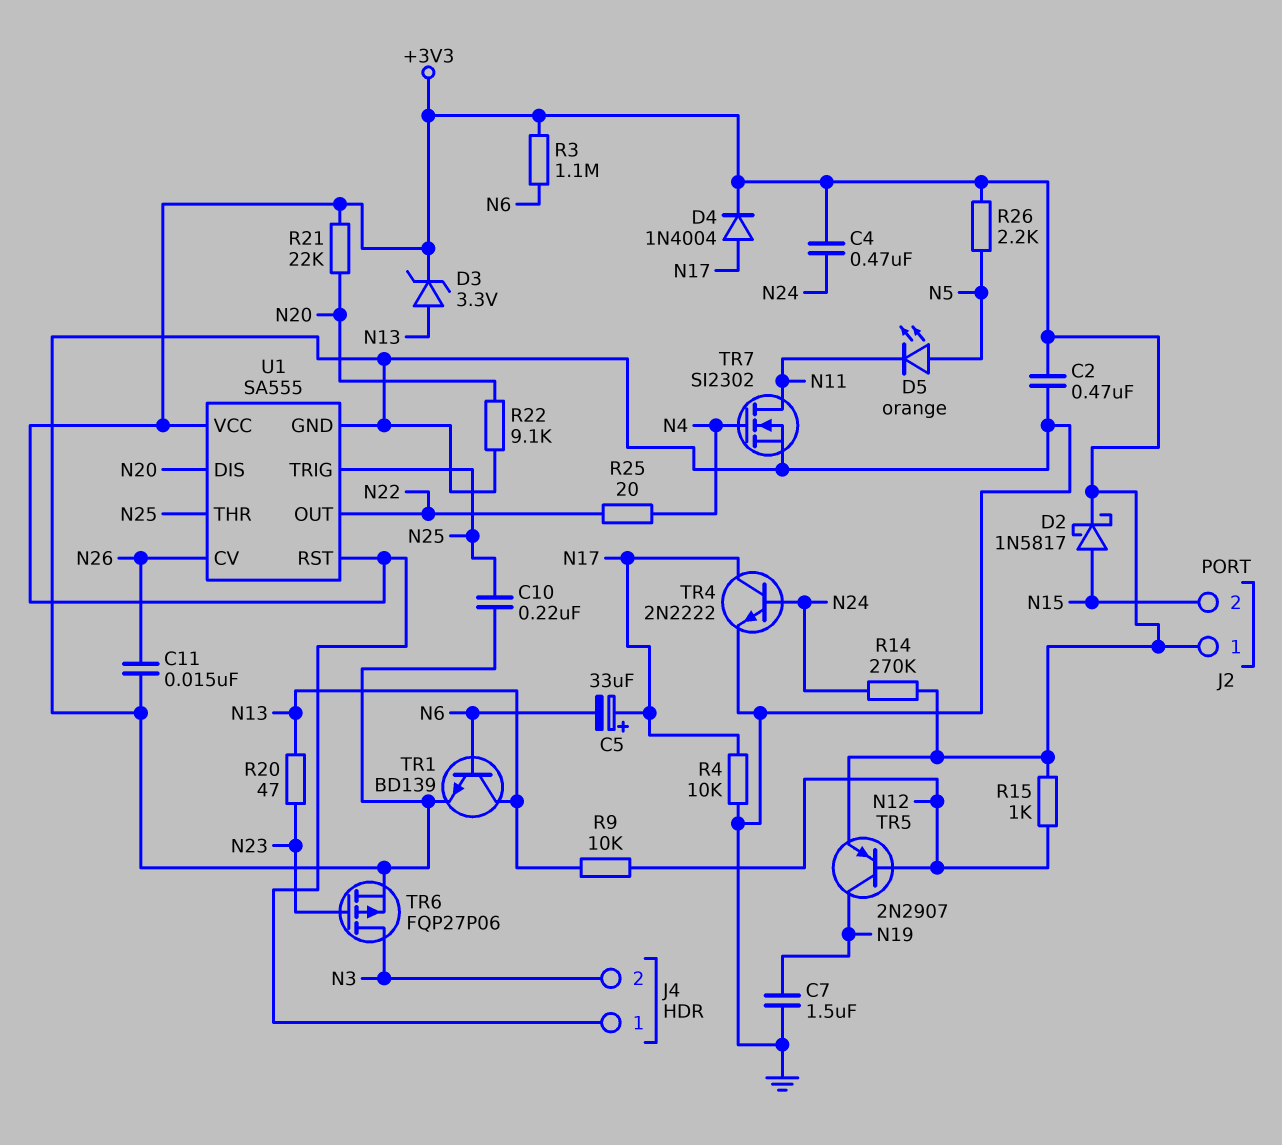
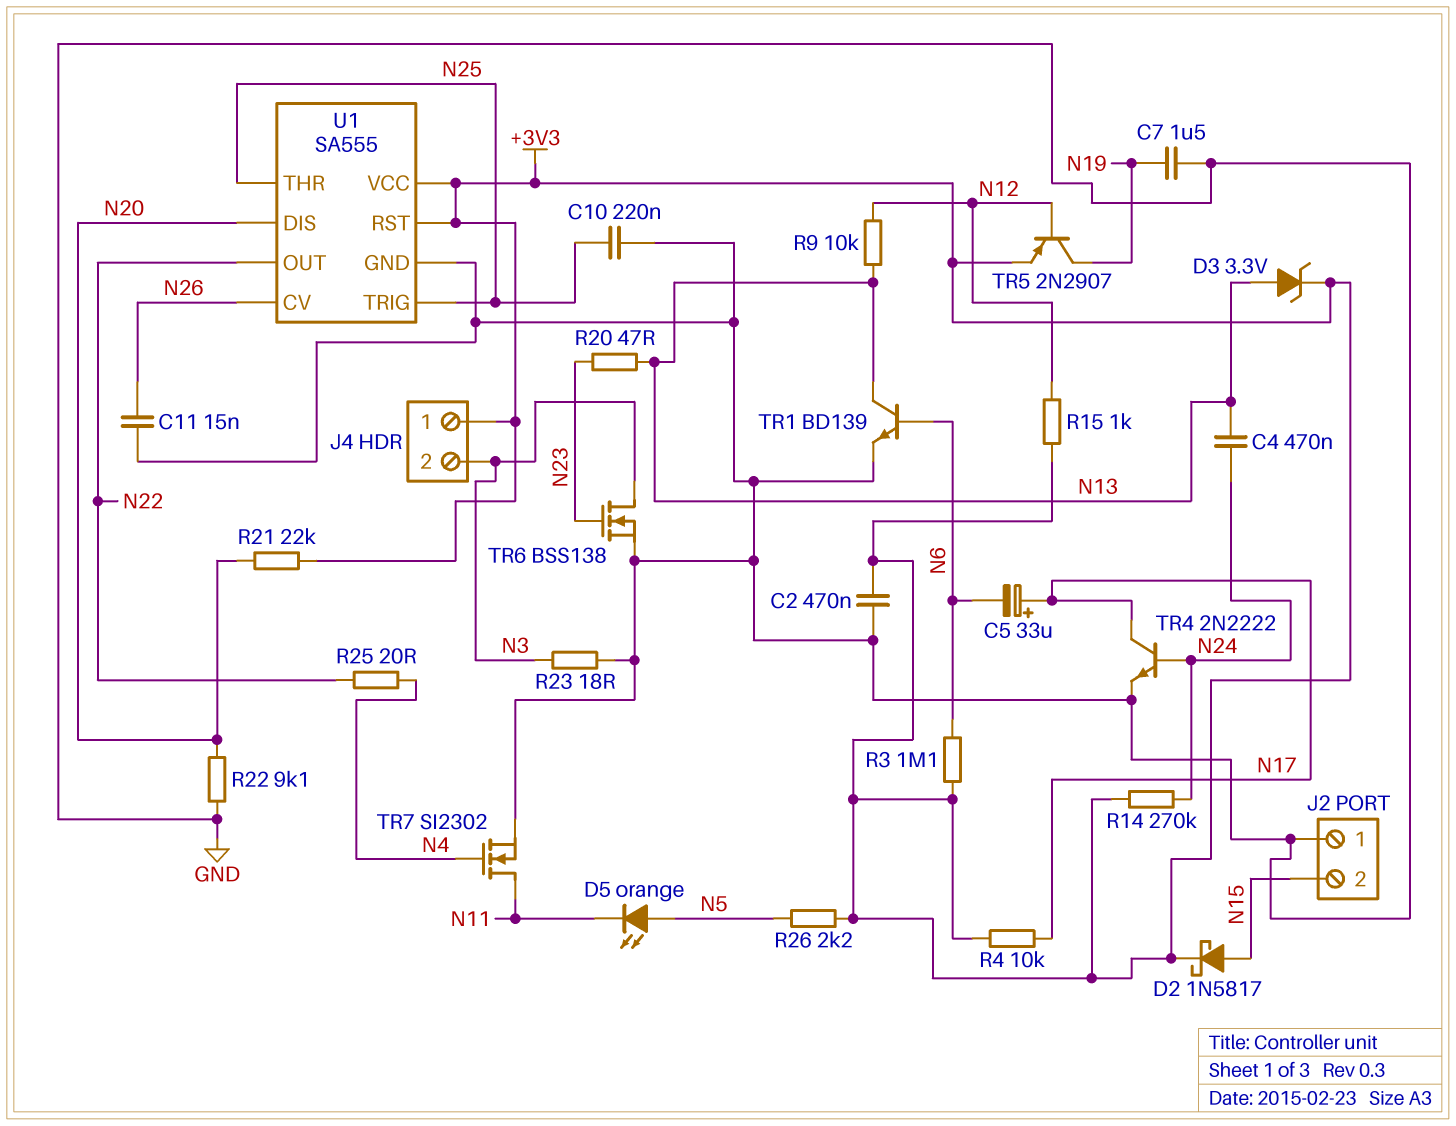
C4: 470nF (+3V3, N24) -> 470nF (N13, N24)
D4: diode 1N4004 (A N17, K +3V3) -> none
J2 pin 1: +3V3 -> GND
R4: 10k (GND, N17) -> 10k (+3V3, N17)
R23: none -> 18 (GND, N3)
TR6: PMOS FQP27P06 (G N23, D N3, S GND) -> NMOS BSS138 (G N23, D N3, S GND)

